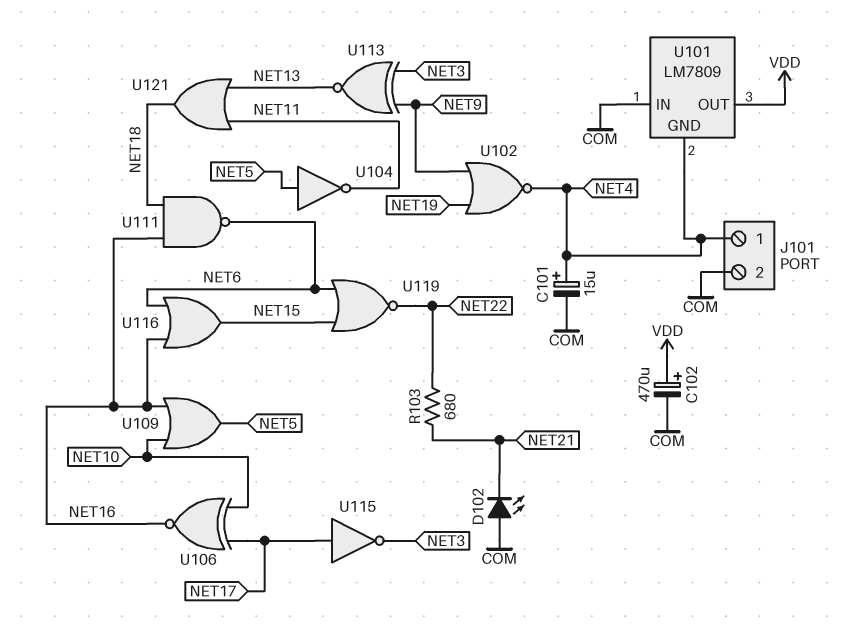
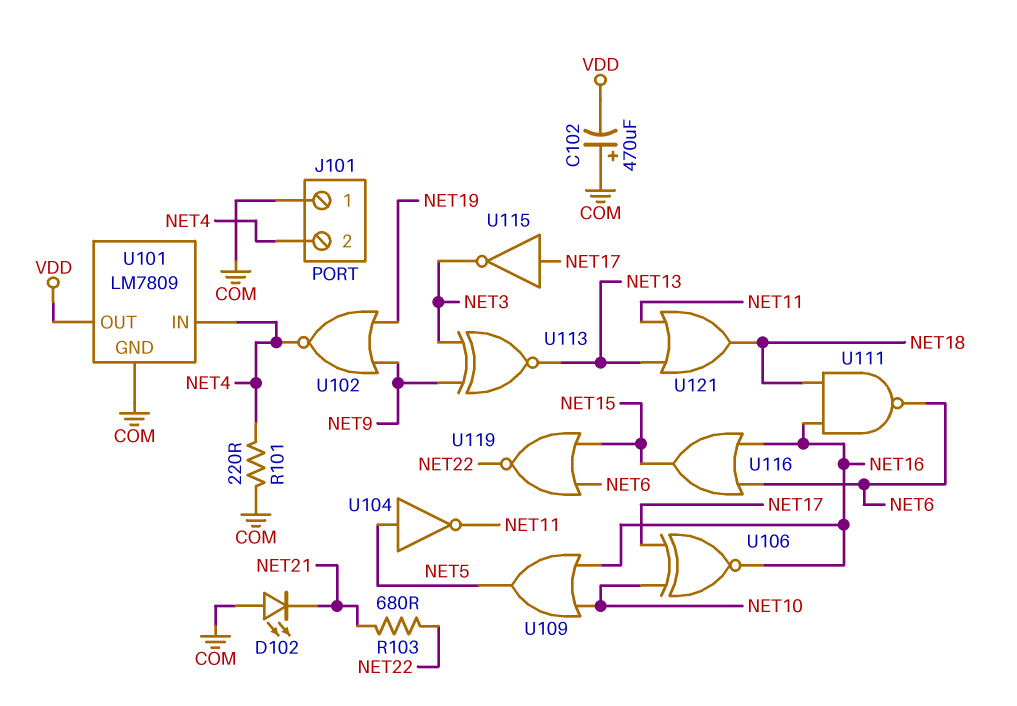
C101: 15uF (plus NET4, minus COM) -> none
C102: 470uF (plus VDD, minus COM) -> 470uF (plus COM, minus VDD)
J101 pin 1: NET4 -> COM
J101 pin 2: COM -> NET4
R101: none -> 220 (COM, NET4)
U101 pin GND: NET4 -> COM
U101 pin IN: COM -> NET4

